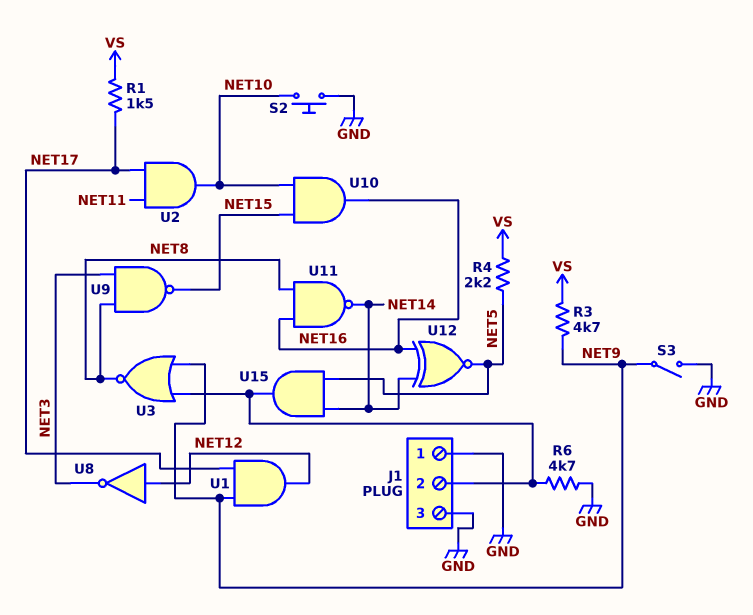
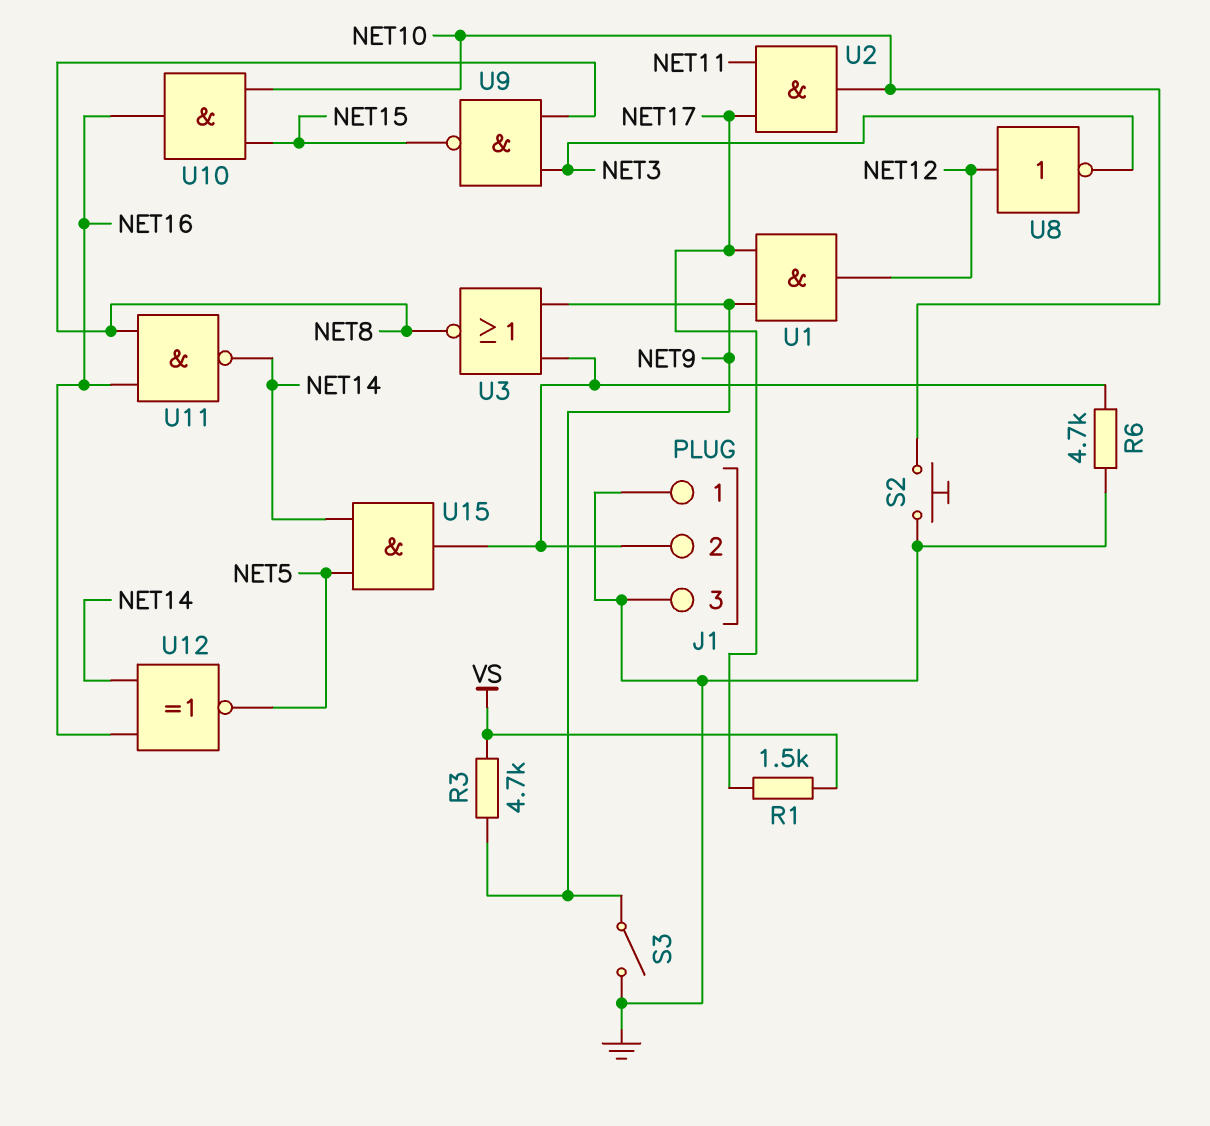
R4: 2.2k (NET5, VS) -> none

